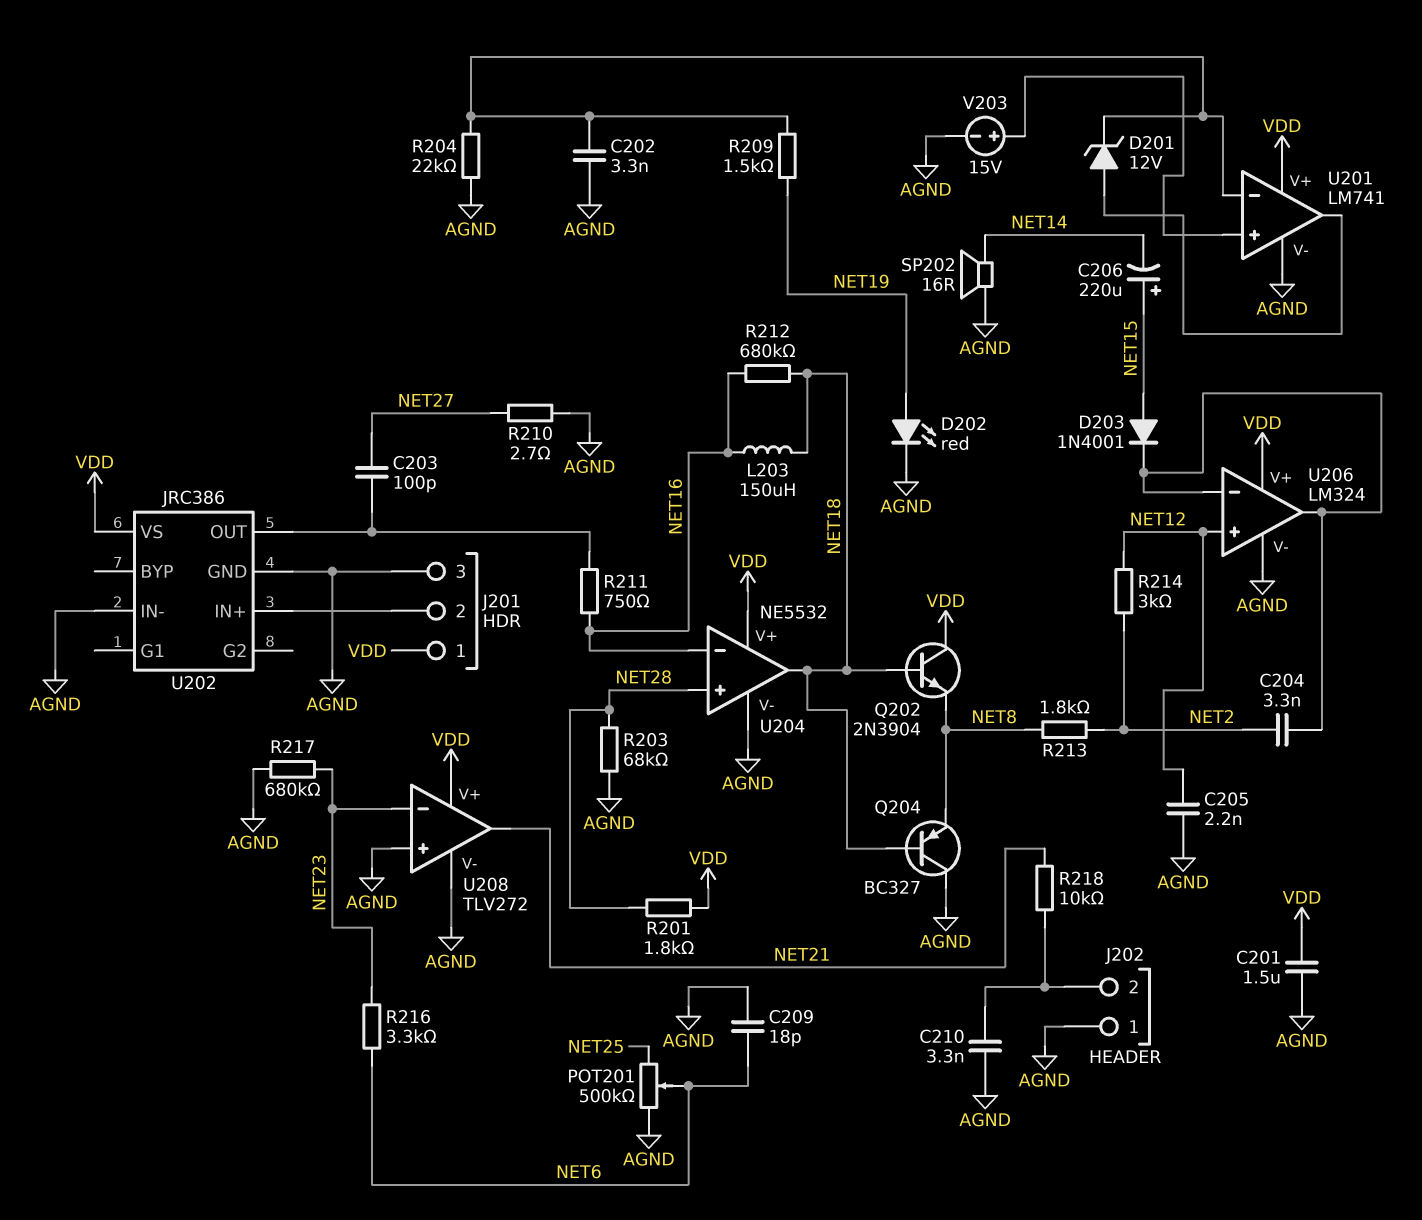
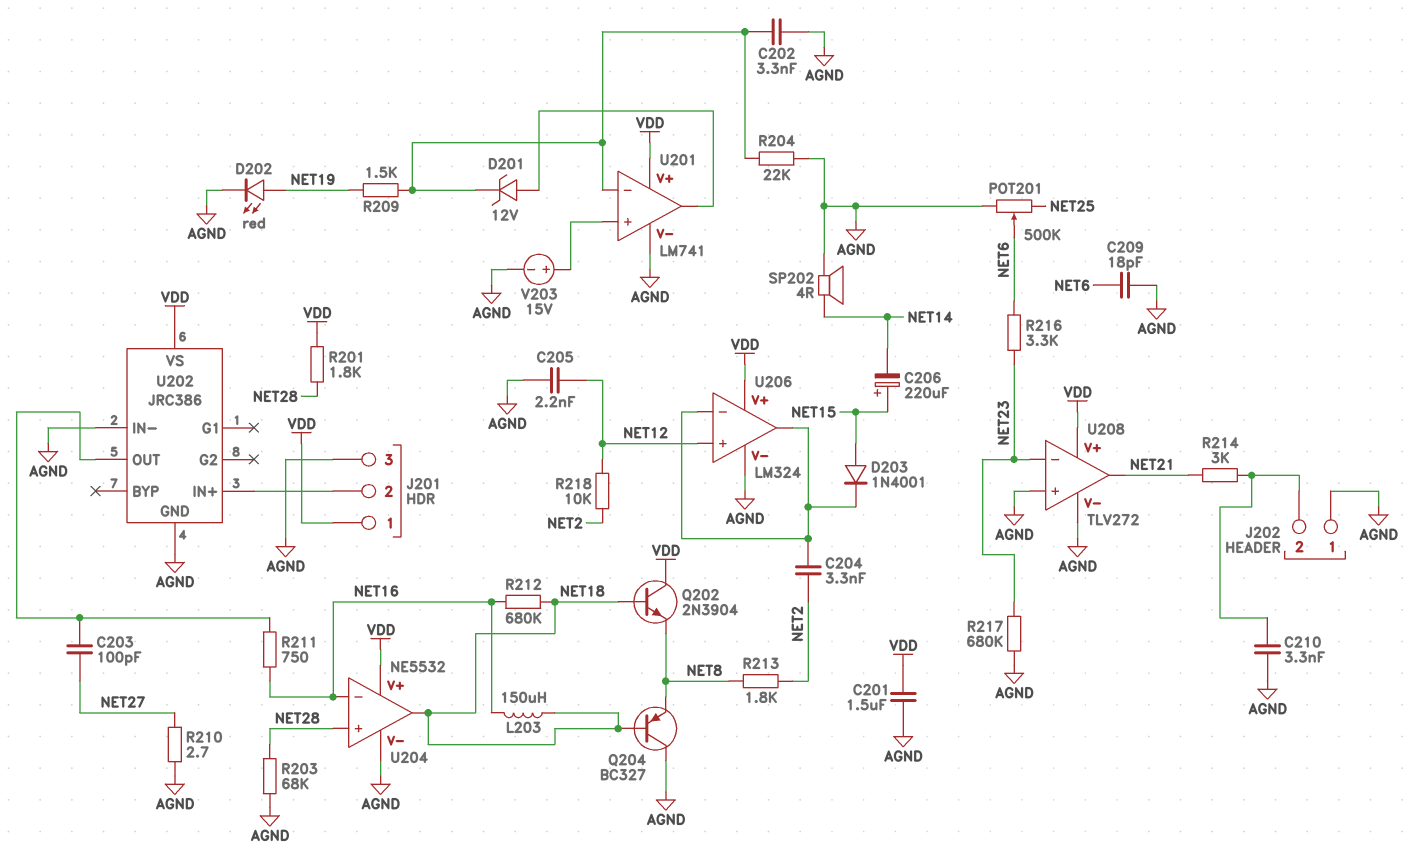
R214: 3k (NET2, NET12) -> 3k (J202/2, NET21)
R218: 10k (J202/2, NET21) -> 10k (NET2, NET12)
SP202: speaker 16R (AGND, NET14) -> speaker 4R (AGND, NET14)

